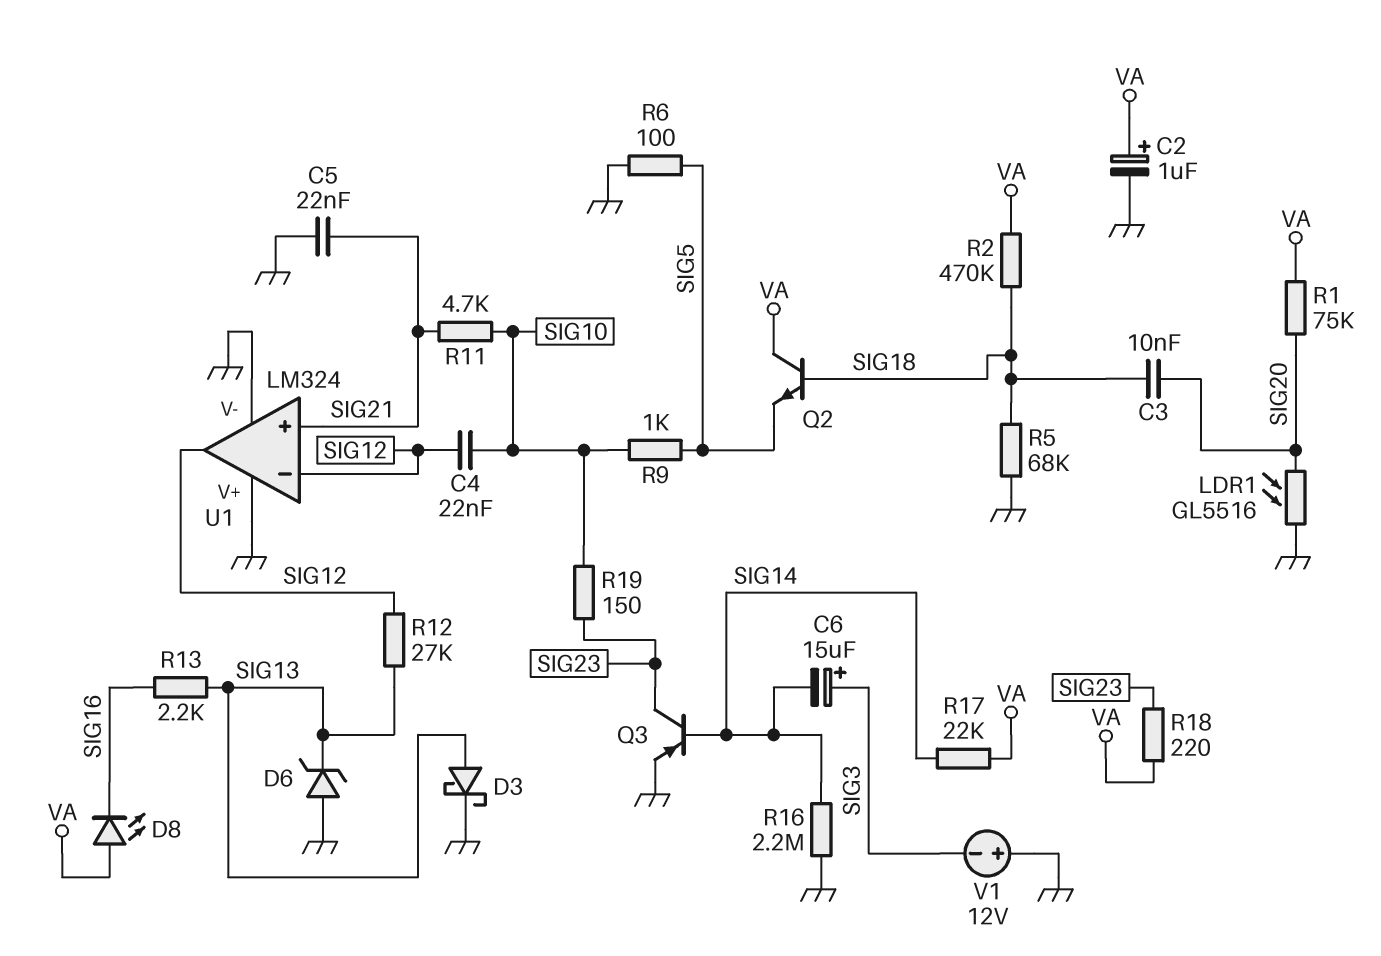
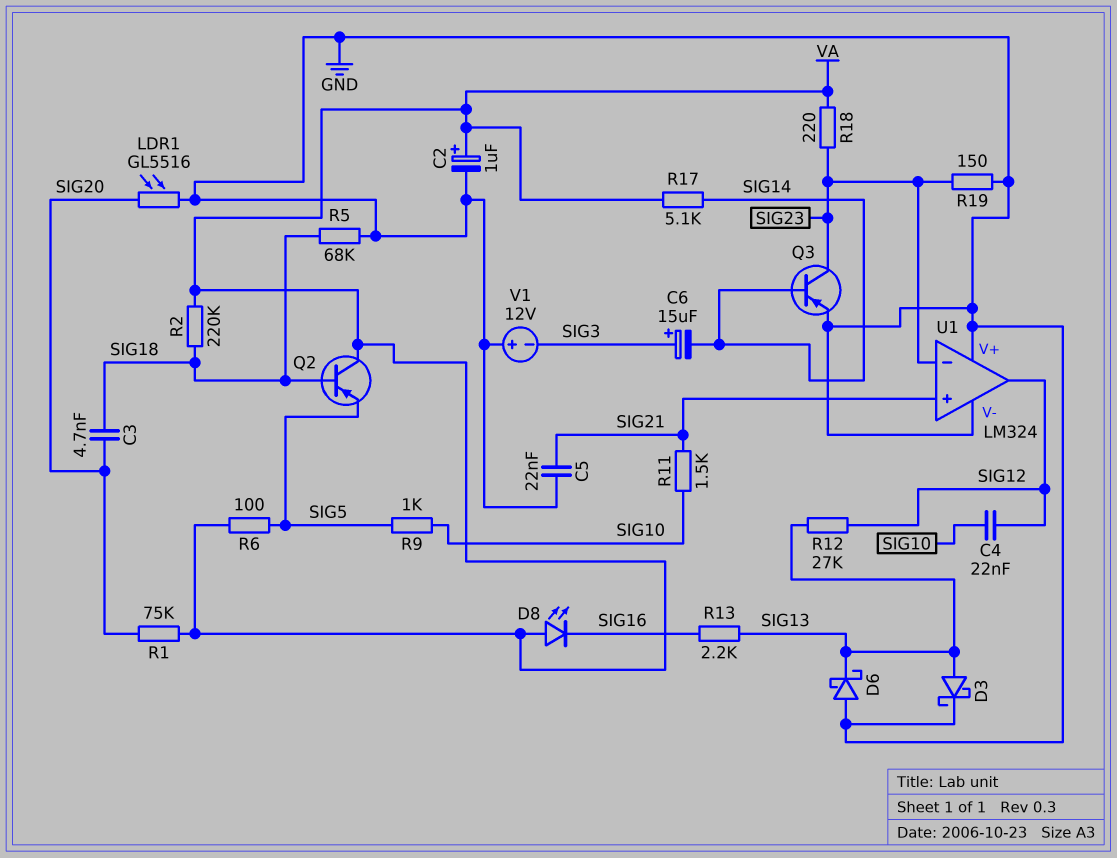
C3: 10nF (SIG18, SIG20) -> 4.7nF (SIG18, SIG20)
D6: zener (A GND, K SIG13) -> schottky (A GND, K SIG13)
Q2: NPN (B SIG18, C VA, E SIG5) -> PNP (B SIG18, C VA, E SIG5)
R2: 470k (SIG18, VA) -> 220k (SIG18, VA)
R6: 100 (GND, SIG5) -> 100 (SIG5, VA)
R11: 4.7k (SIG10, SIG21) -> 1.5k (SIG10, SIG21)
R16: 2.2M (GND, SIG14) -> none
R17: 22k (SIG14, VA) -> 5.1k (SIG14, VA)
R19: 150 (SIG10, SIG23) -> 150 (GND, SIG23)
U1 pin in-: SIG12 -> SIG23

